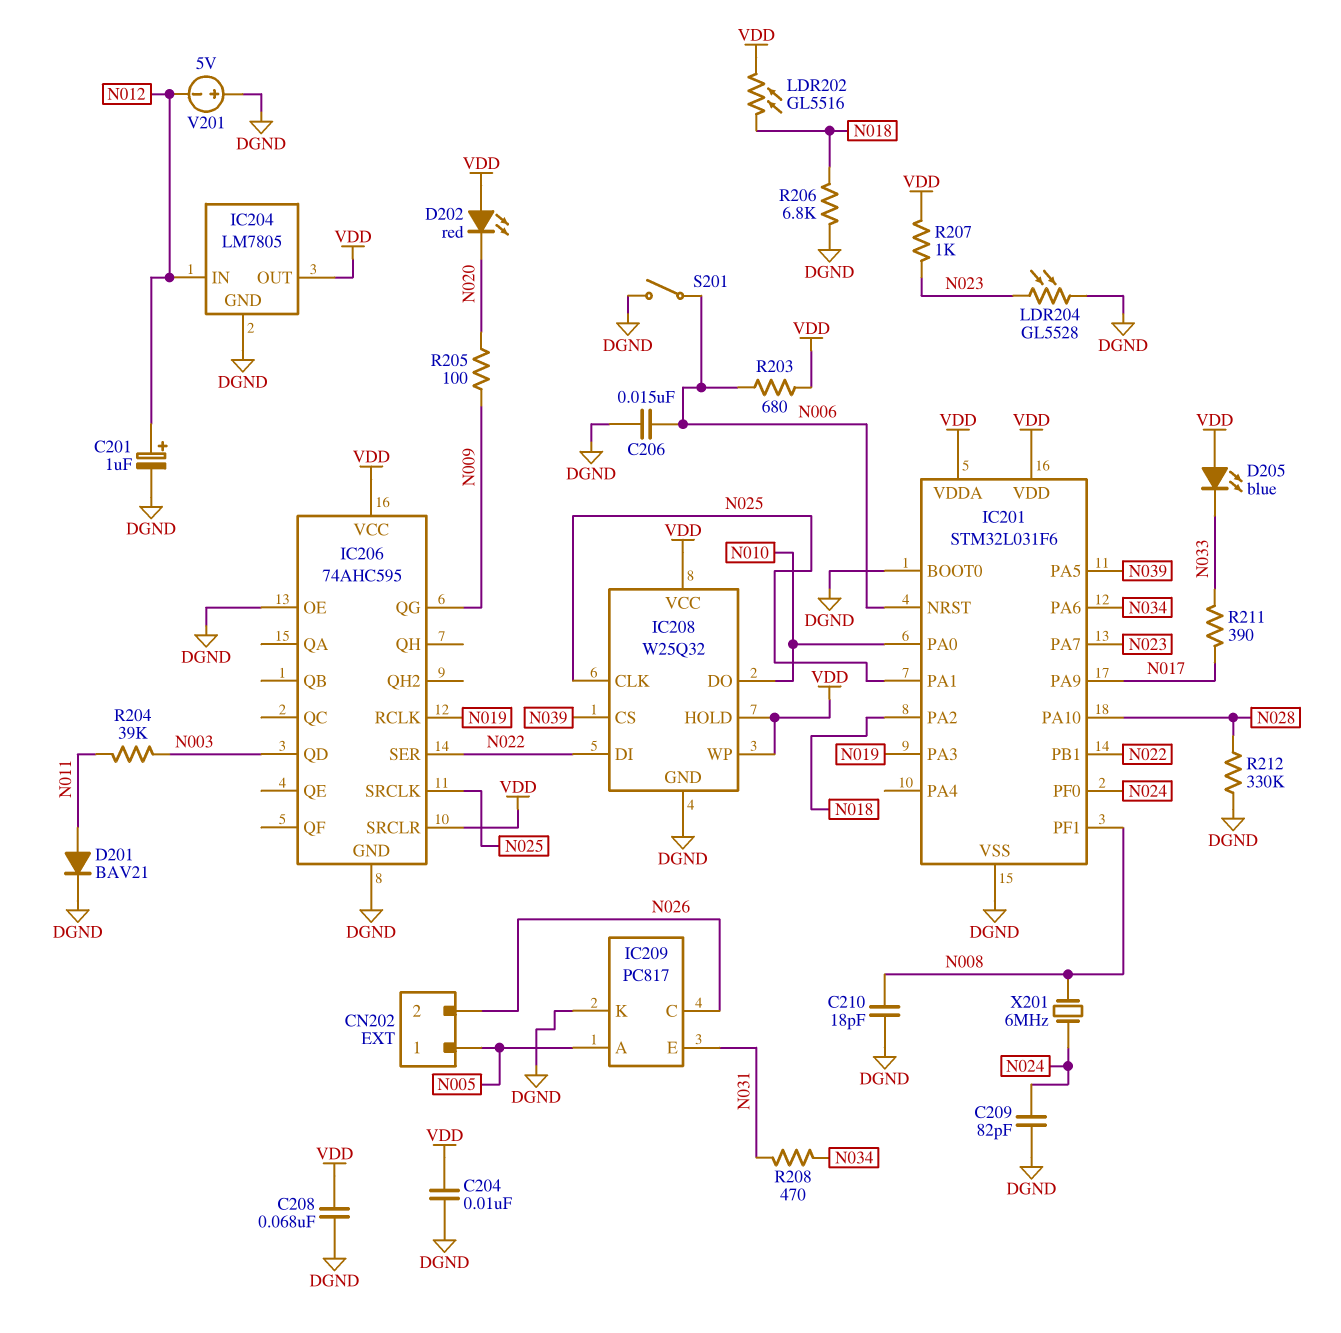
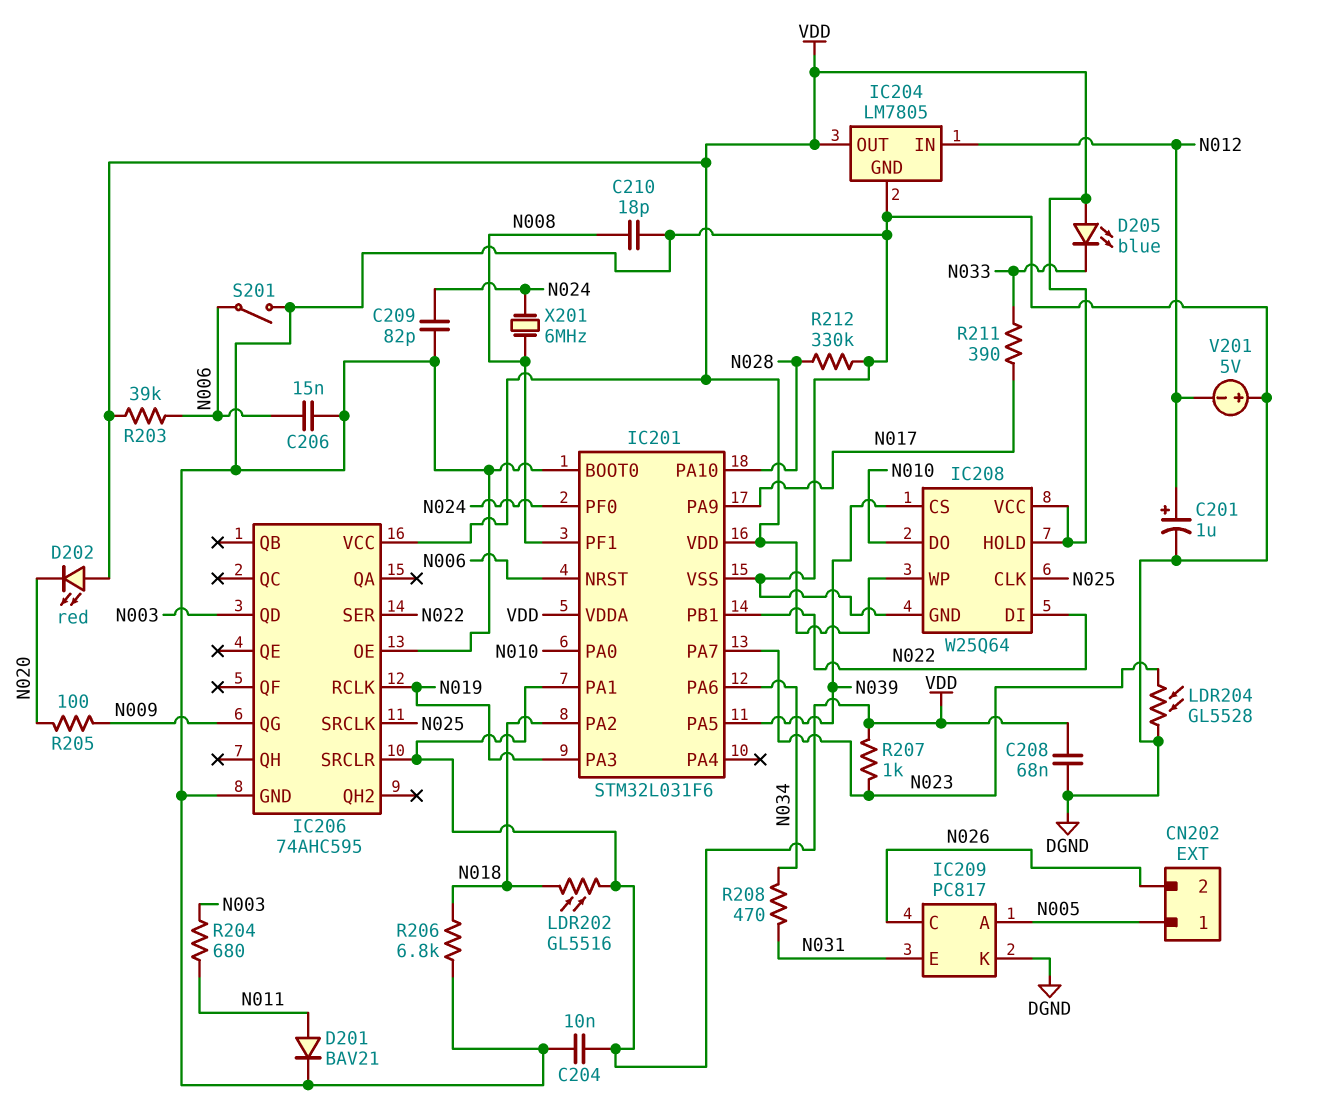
IC201 pin PA1: N025 -> VDD
IC208: W25Q32 -> W25Q64
R203: 680 (N006, VDD) -> 39k (N006, VDD)
R204: 39k (N003, N011) -> 680 (N003, N011)

